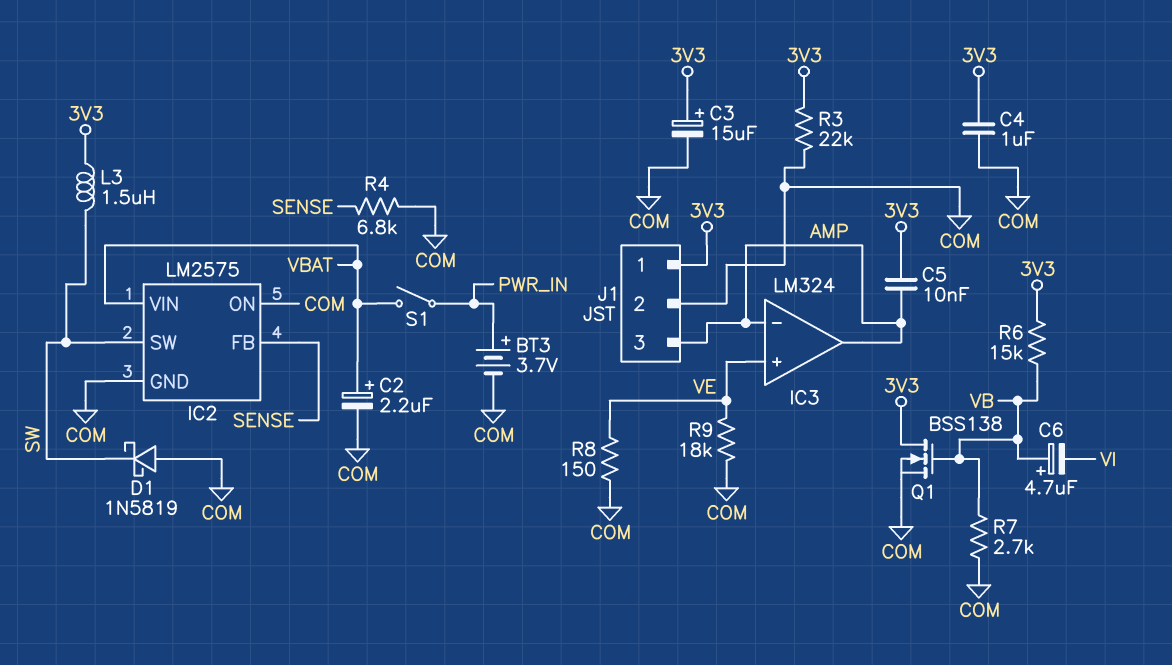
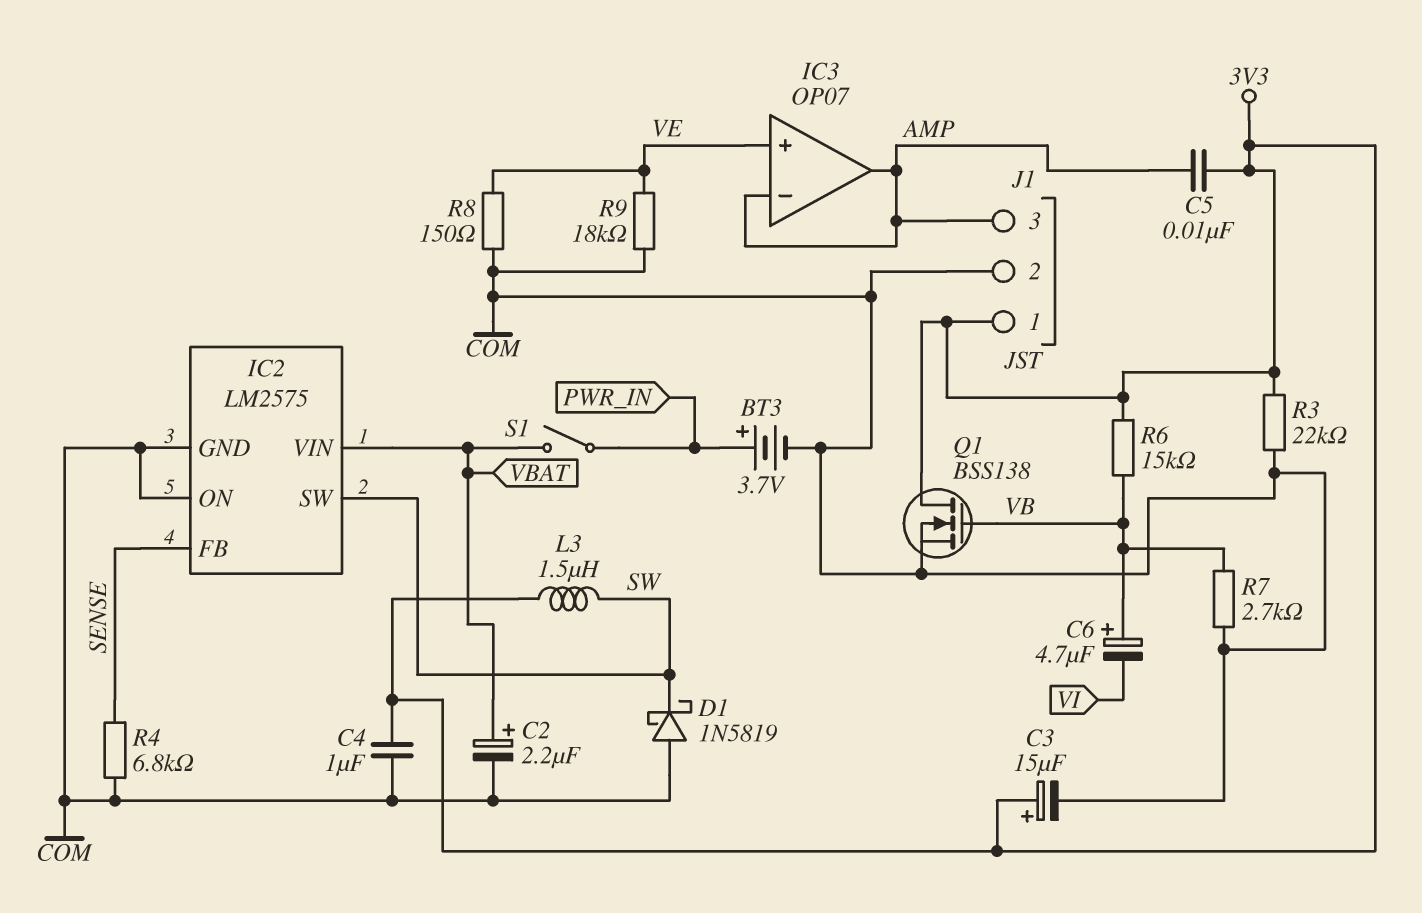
IC3: LM324 -> OP07

